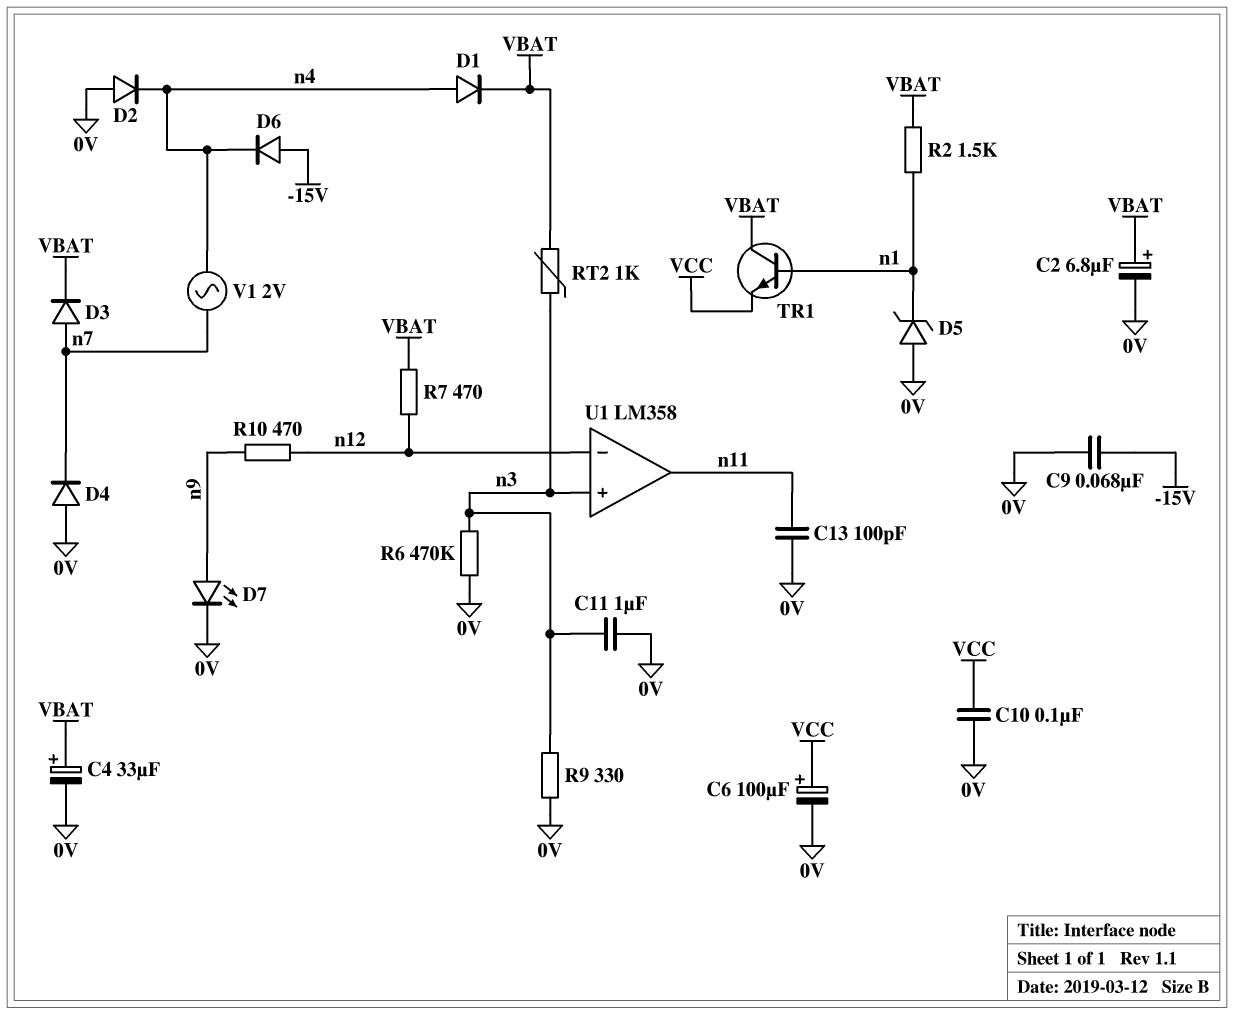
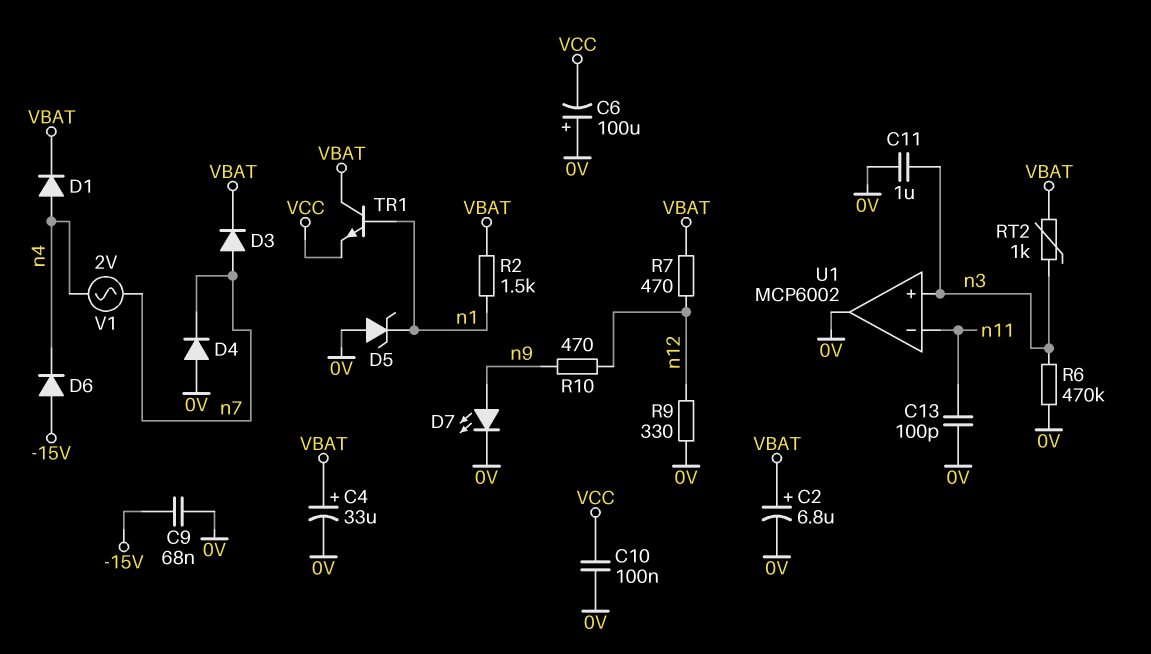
C6: 100uF (plus VCC, minus 0V) -> 100uF (plus 0V, minus VCC)
D2: diode (A 0V, K n4) -> none
R9: 330 (0V, n3) -> 330 (0V, n12)
U1: LM358 -> MCP6002
U1 pin in-: n12 -> n11
U1 pin out: n11 -> 0V

